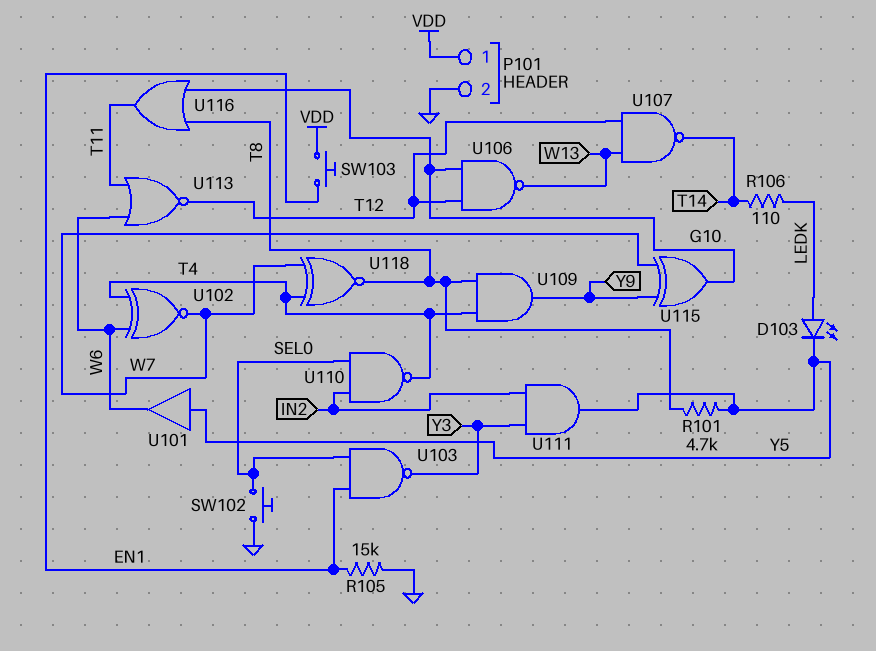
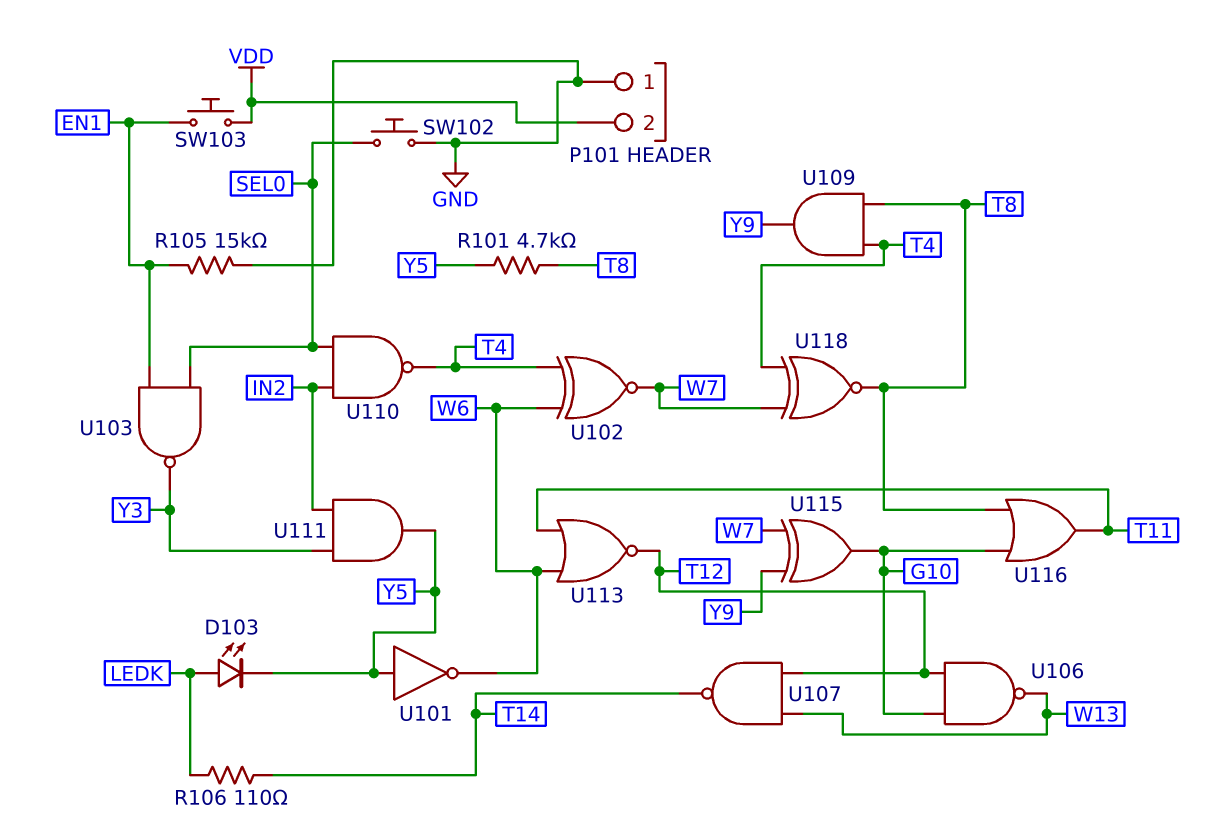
P101 pin 1: VDD -> GND
P101 pin 2: GND -> VDD
U101: buffer (in Y5, out W6) -> NOT (in Y5, out W6)

